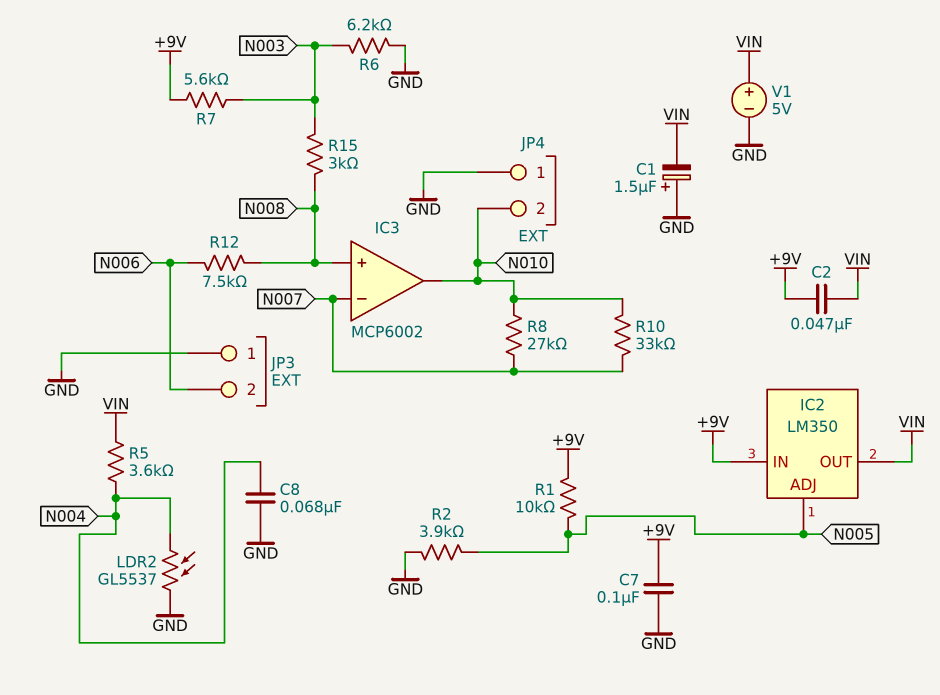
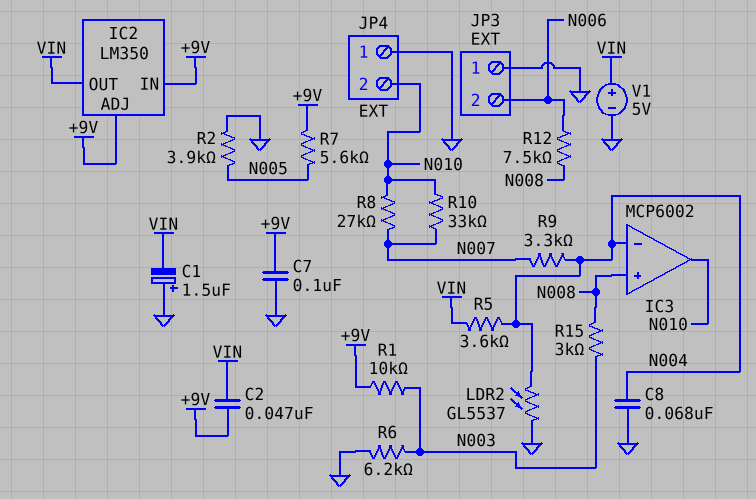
IC2 pin ADJ: N005 -> +9V
IC3 pin in-: N007 -> N004
R1: 10k (+9V, N005) -> 10k (+9V, N003)
R7: 5.6k (+9V, N003) -> 5.6k (+9V, N005)
R9: none -> 3.3k (N004, N007)

